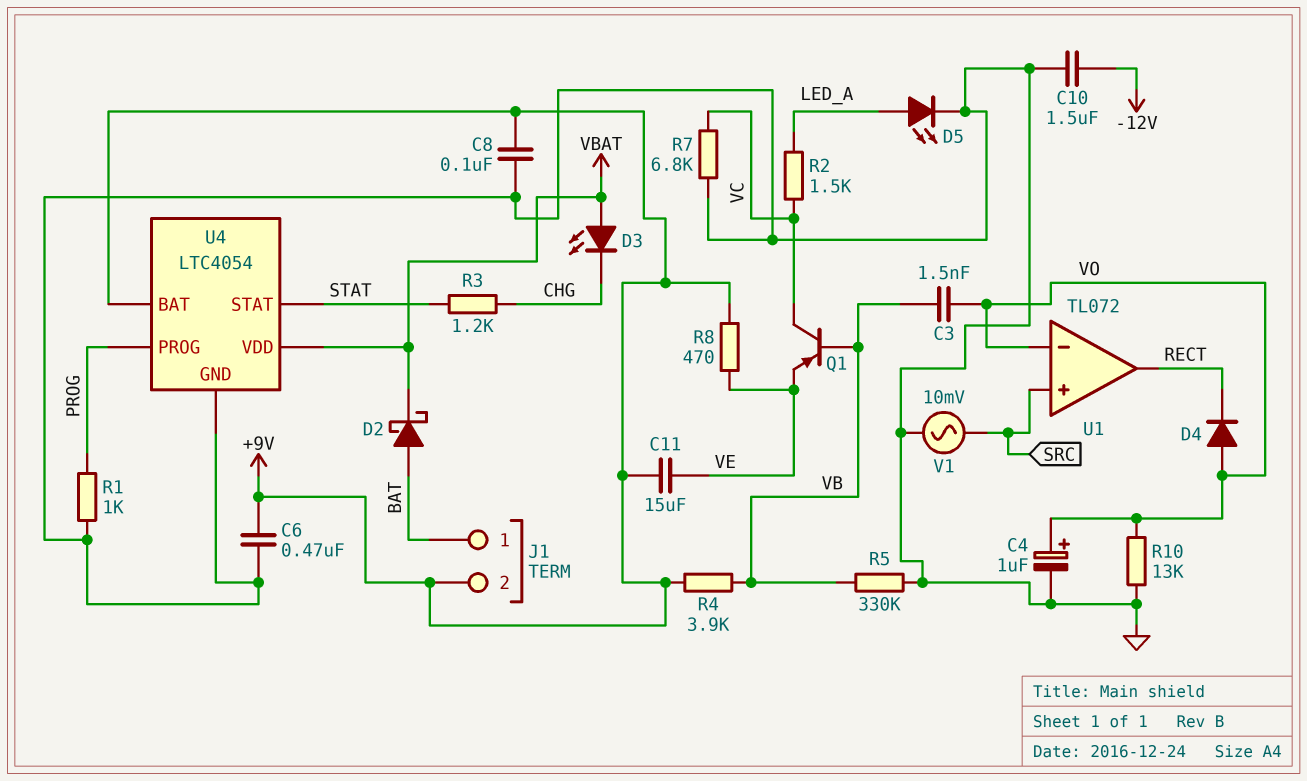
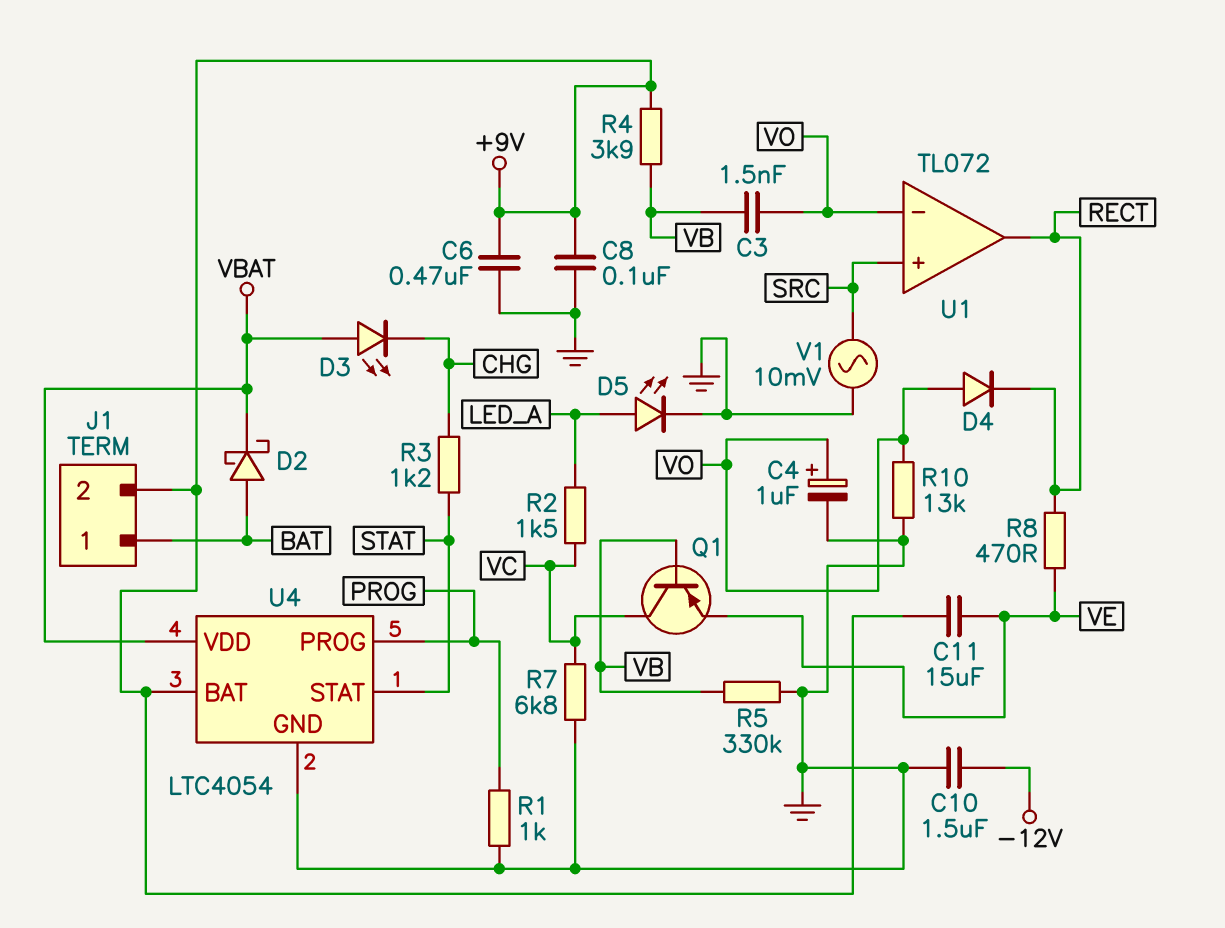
R8: 470 (+9V, VE) -> 470 (RECT, VE)

